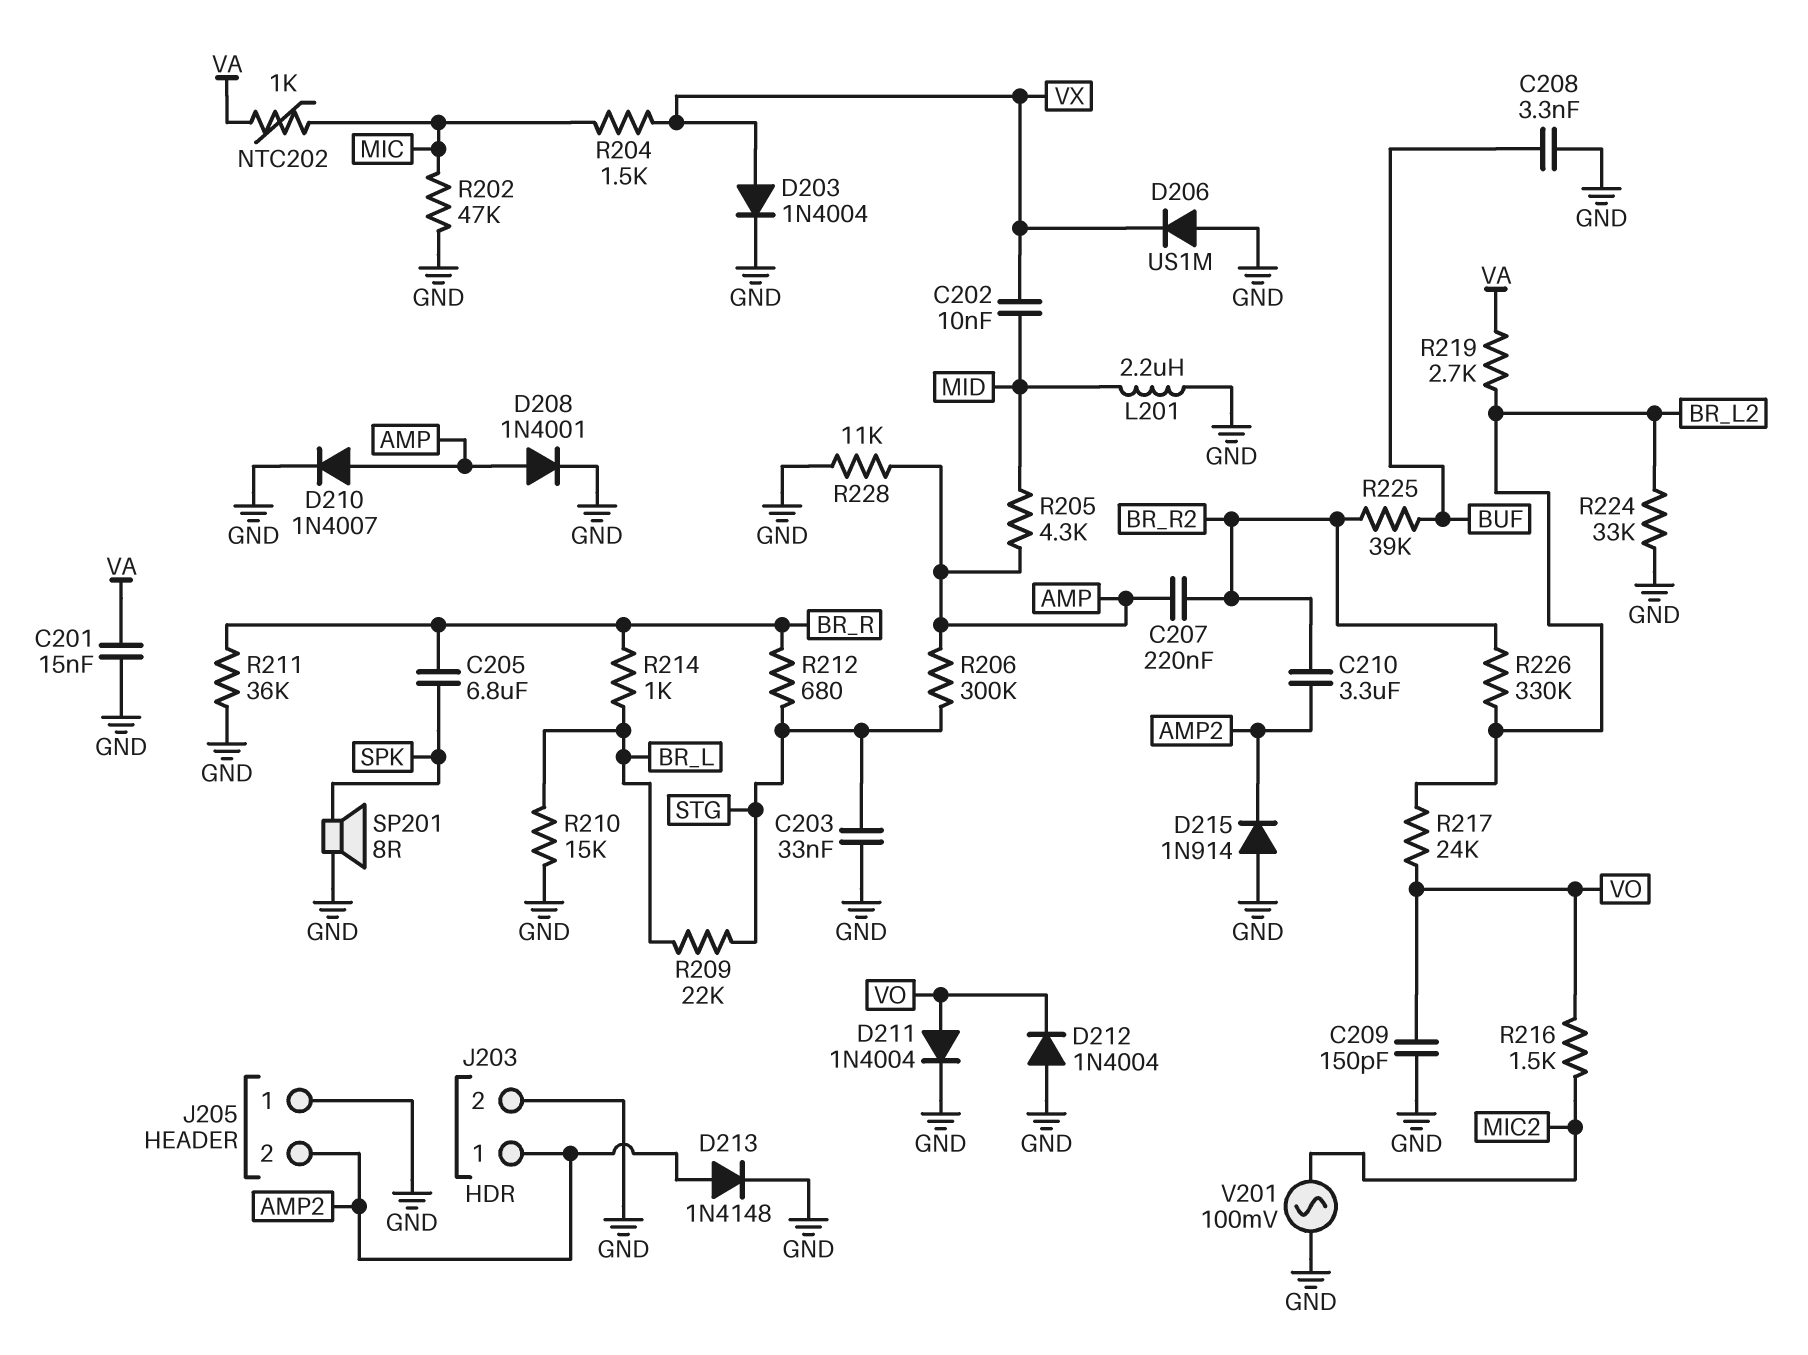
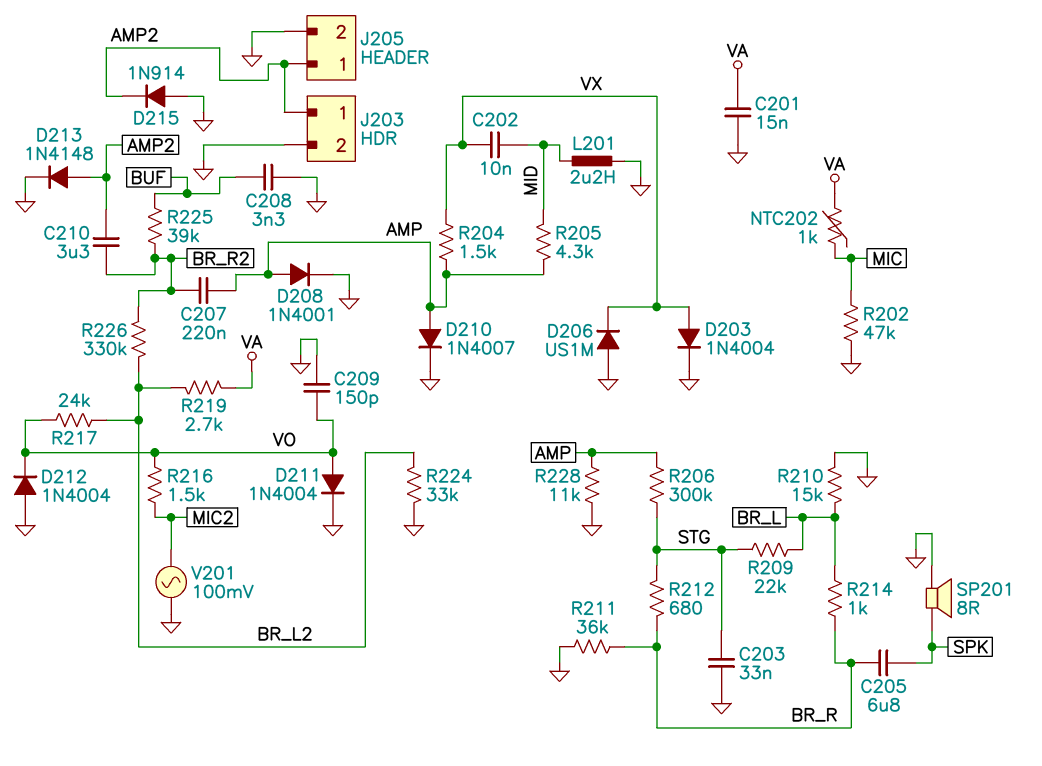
J205 pin 1: GND -> AMP2
J205 pin 2: AMP2 -> GND
R204: 1.5k (MIC, VX) -> 1.5k (AMP, VX)

